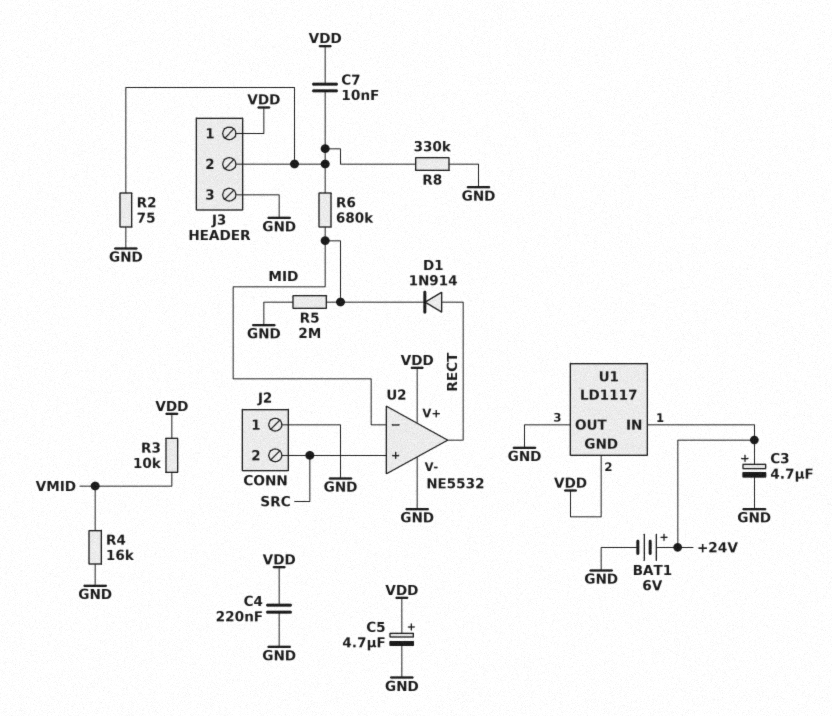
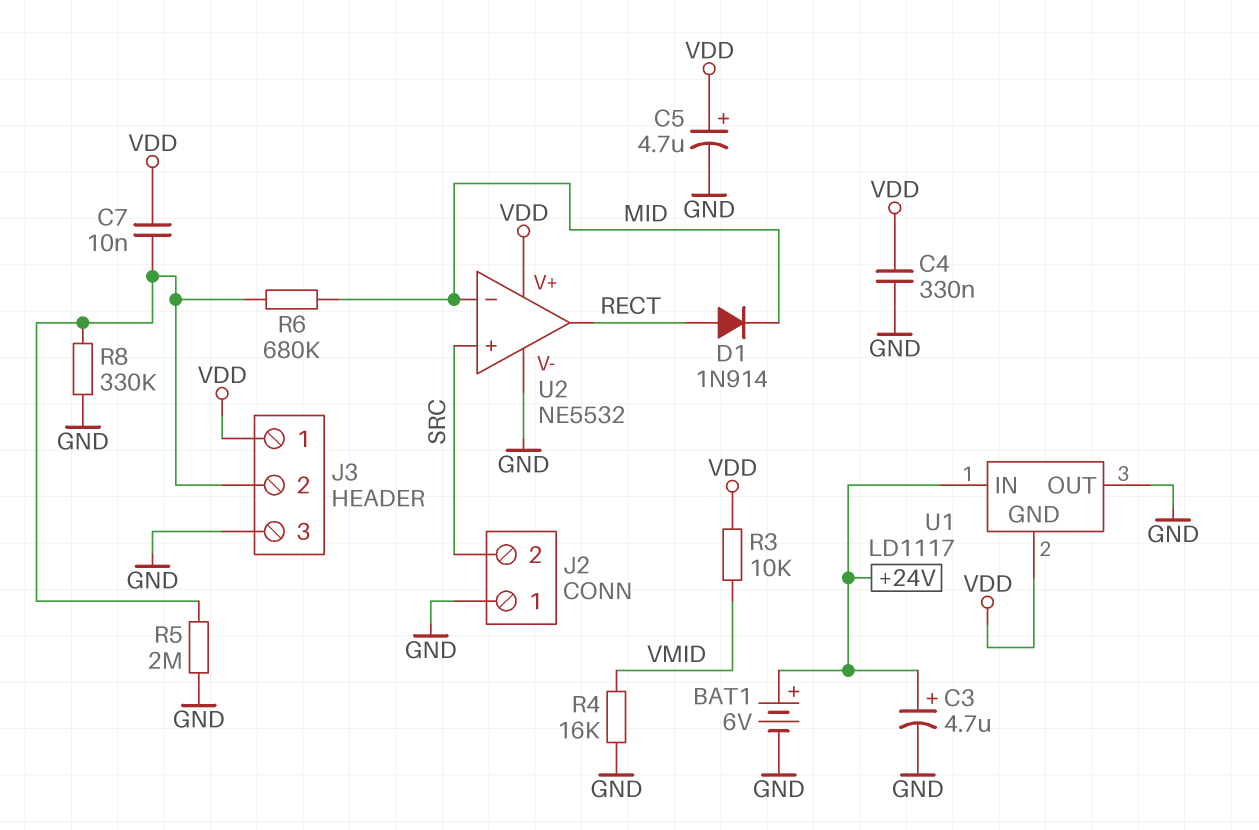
C4: 220nF (GND, VDD) -> 330nF (GND, VDD)
R2: 75 (GND, J3/2) -> none
R5: 2M (GND, MID) -> 2M (GND, J3/2)

